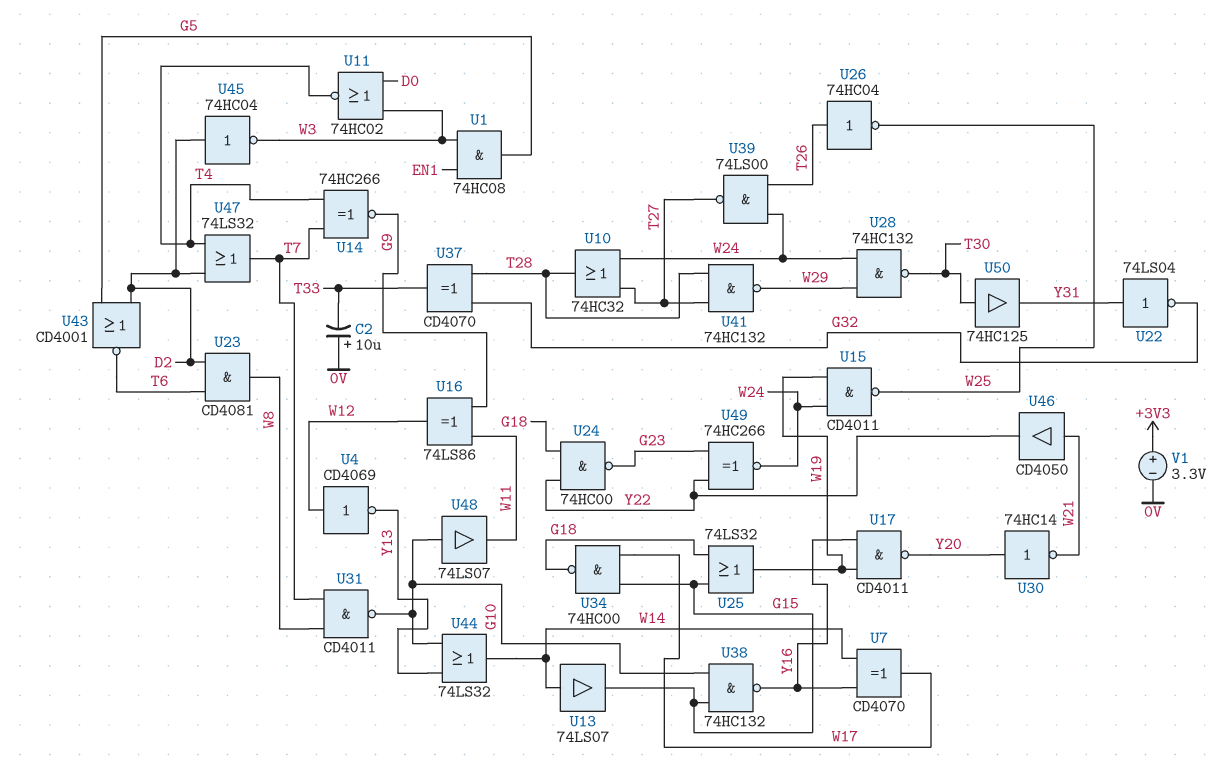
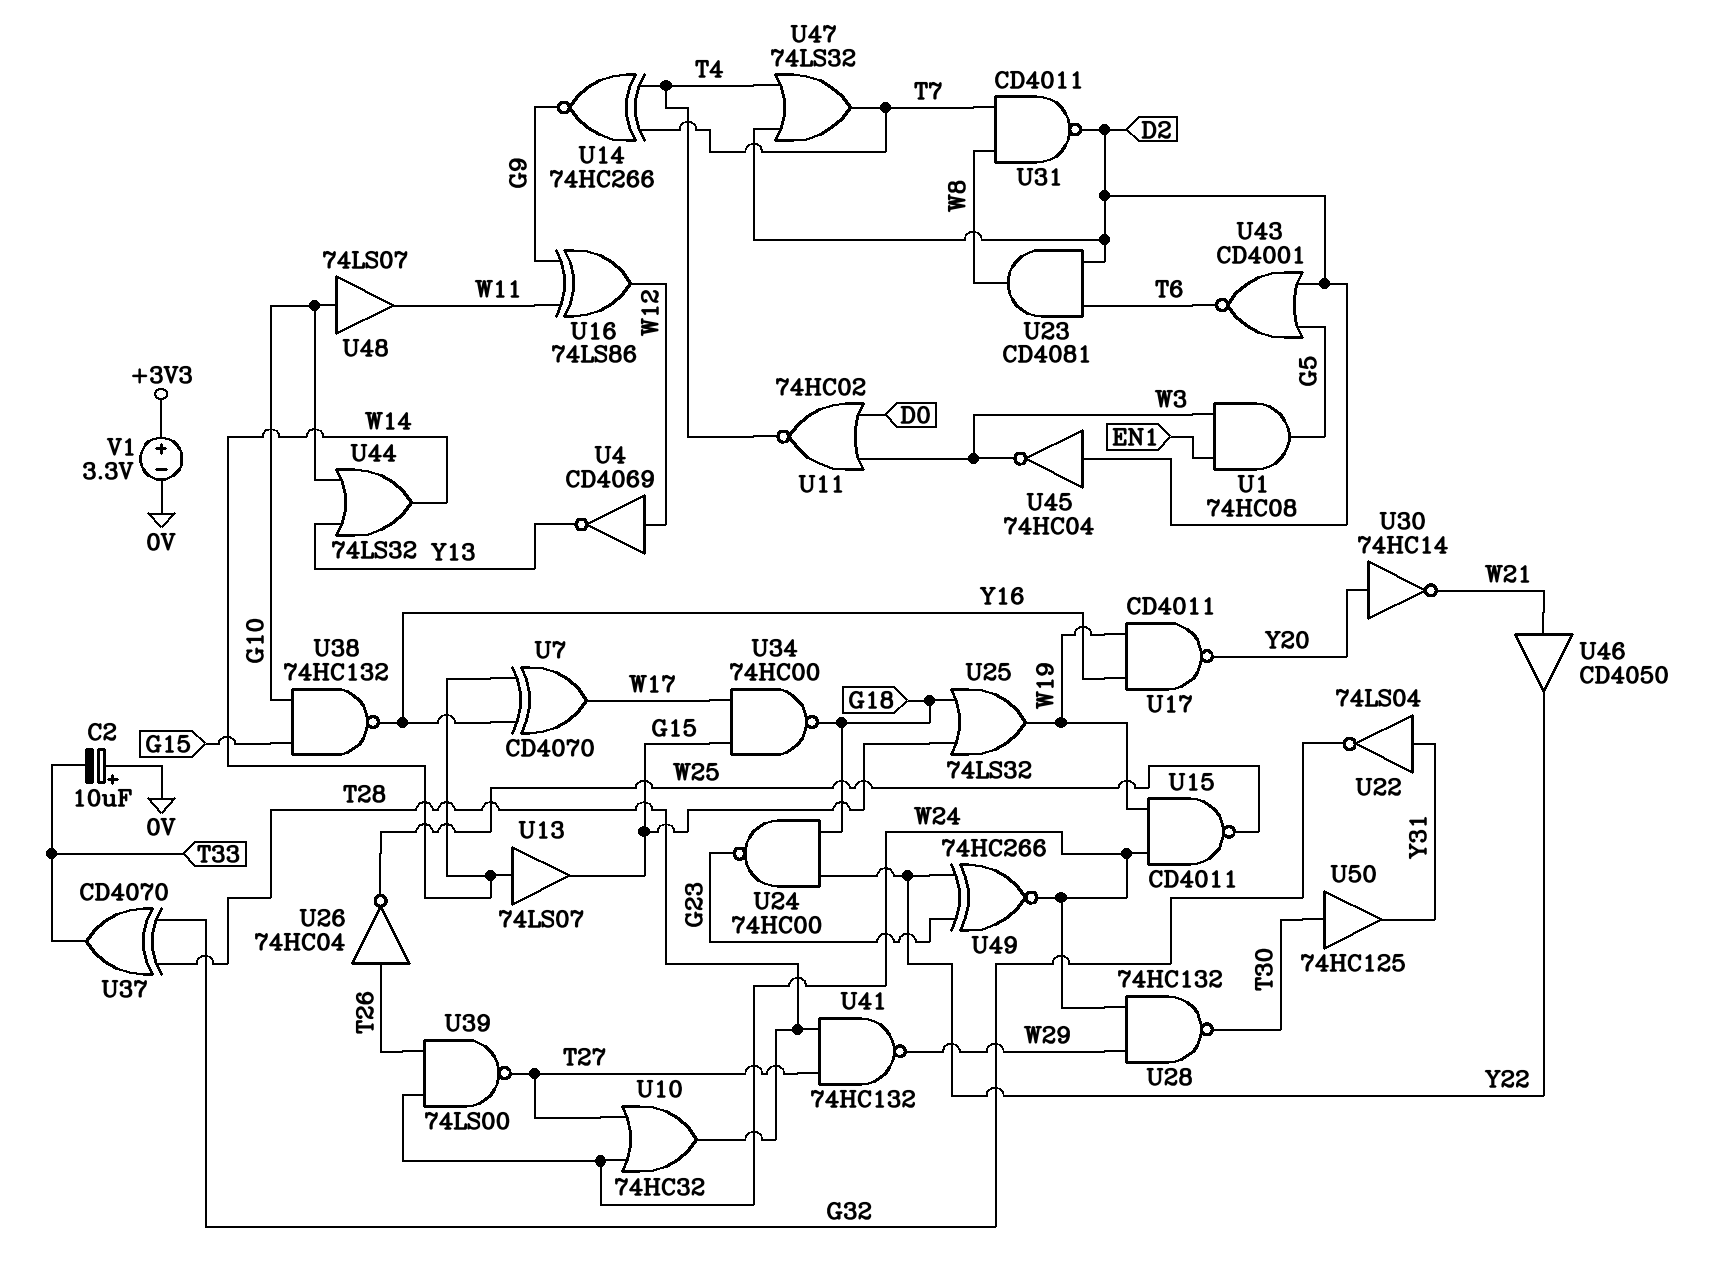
U31: NAND CD4011 (in T7, in W8, out G10) -> NAND CD4011 (in T7, in W8, out D2)

